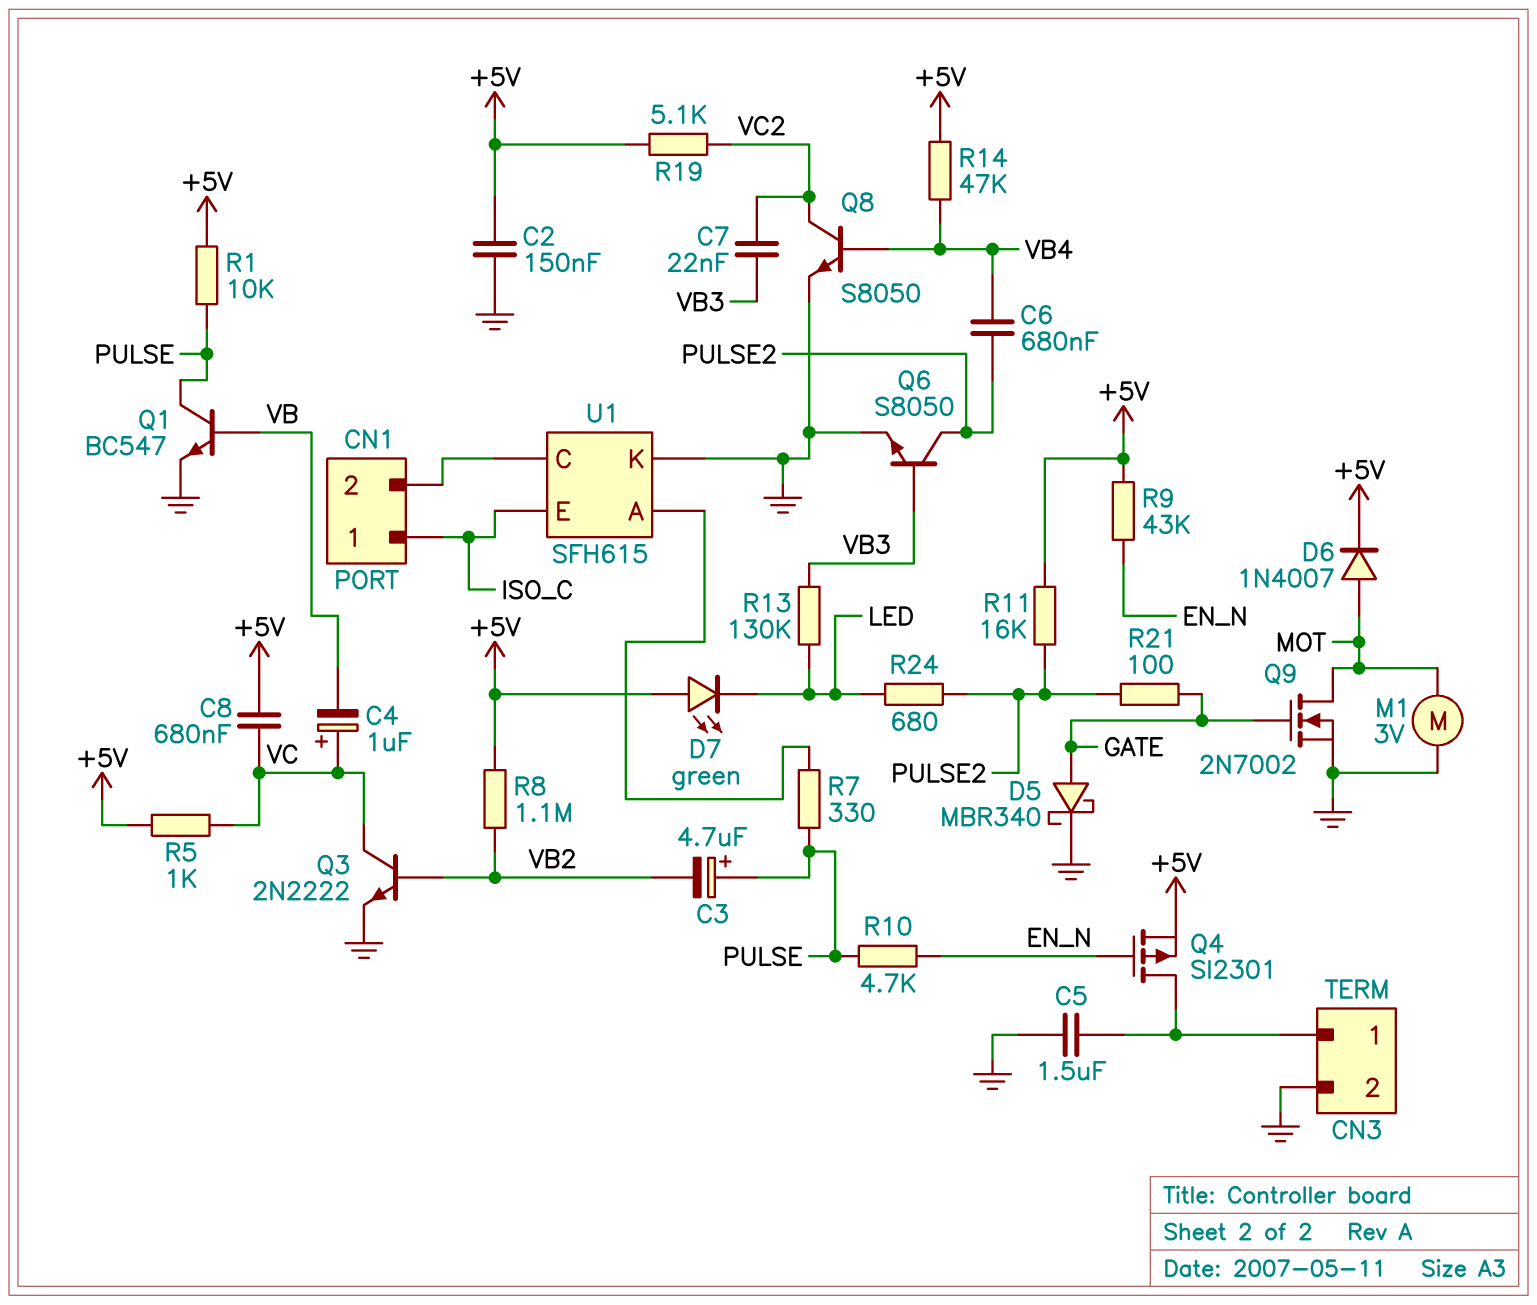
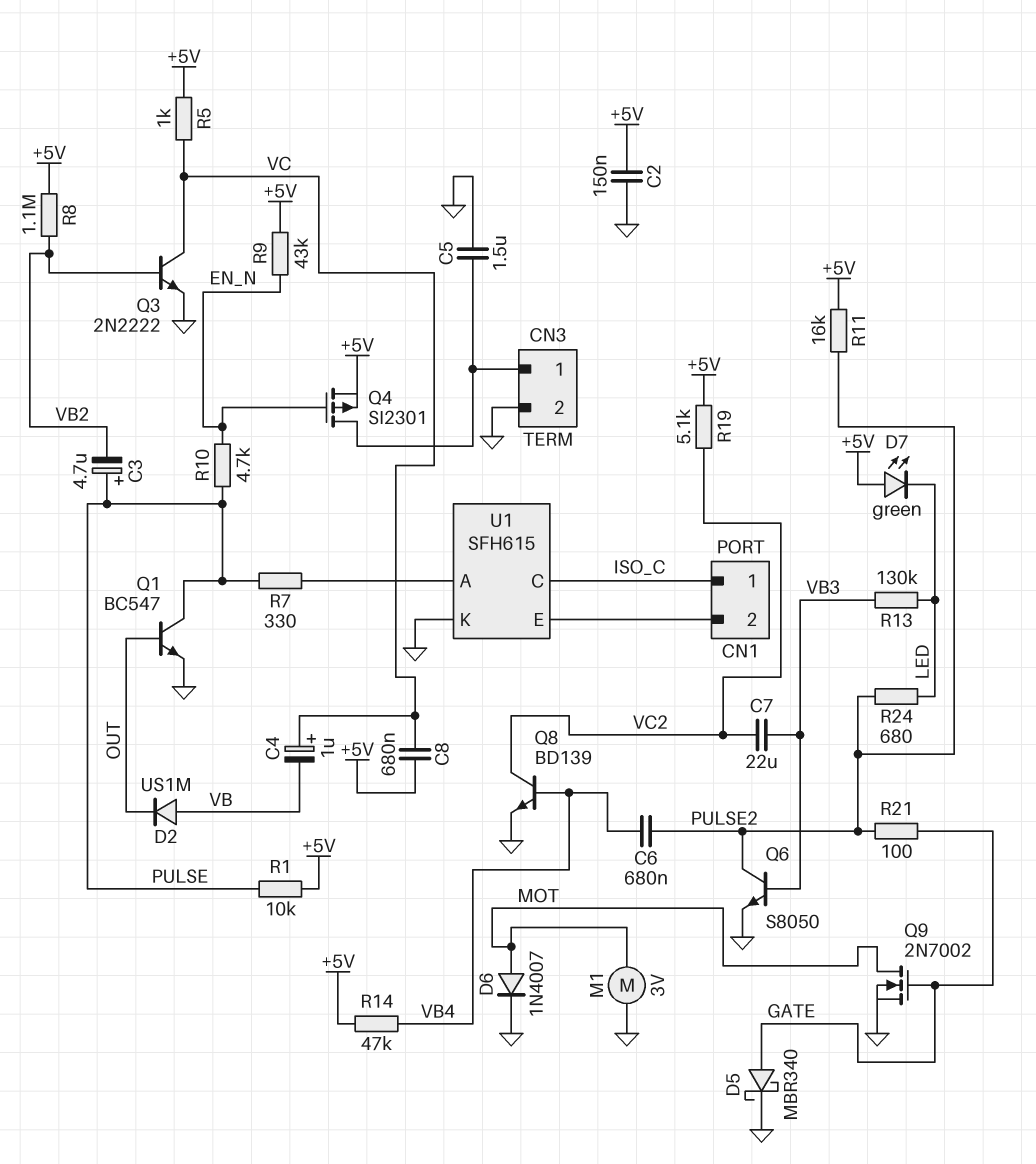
C7: 22nF (VB3, VC2) -> 22uF (VB3, VC2)
D2: none -> diode US1M (A VB, K OUT)
D6: diode 1N4007 (A MOT, K +5V) -> diode 1N4007 (A MOT, K GND)
Q1: NPN BC547 (B VB, C PULSE, E GND) -> NPN BC547 (B OUT, C PULSE, E GND)
Q8: NPN S8050 (B VB4, C VC2, E GND) -> NPN BD139 (B VB4, C VC2, E GND)
U1 pin C: CN1/2 -> ISO_C
U1 pin E: ISO_C -> CN1/2

